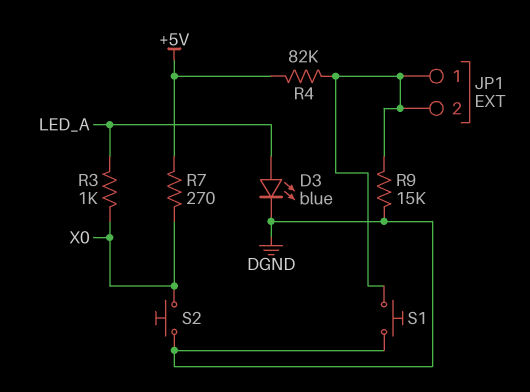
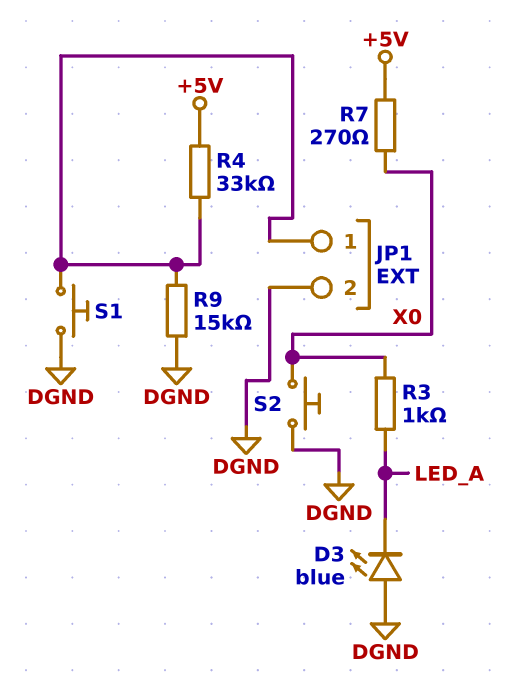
D3: LED blue (A LED_A, K DGND) -> LED blue (A DGND, K LED_A)
JP1 pin 2: JP1/1 -> DGND
R4: 82k (+5V, JP1/1) -> 33k (+5V, JP1/1)

